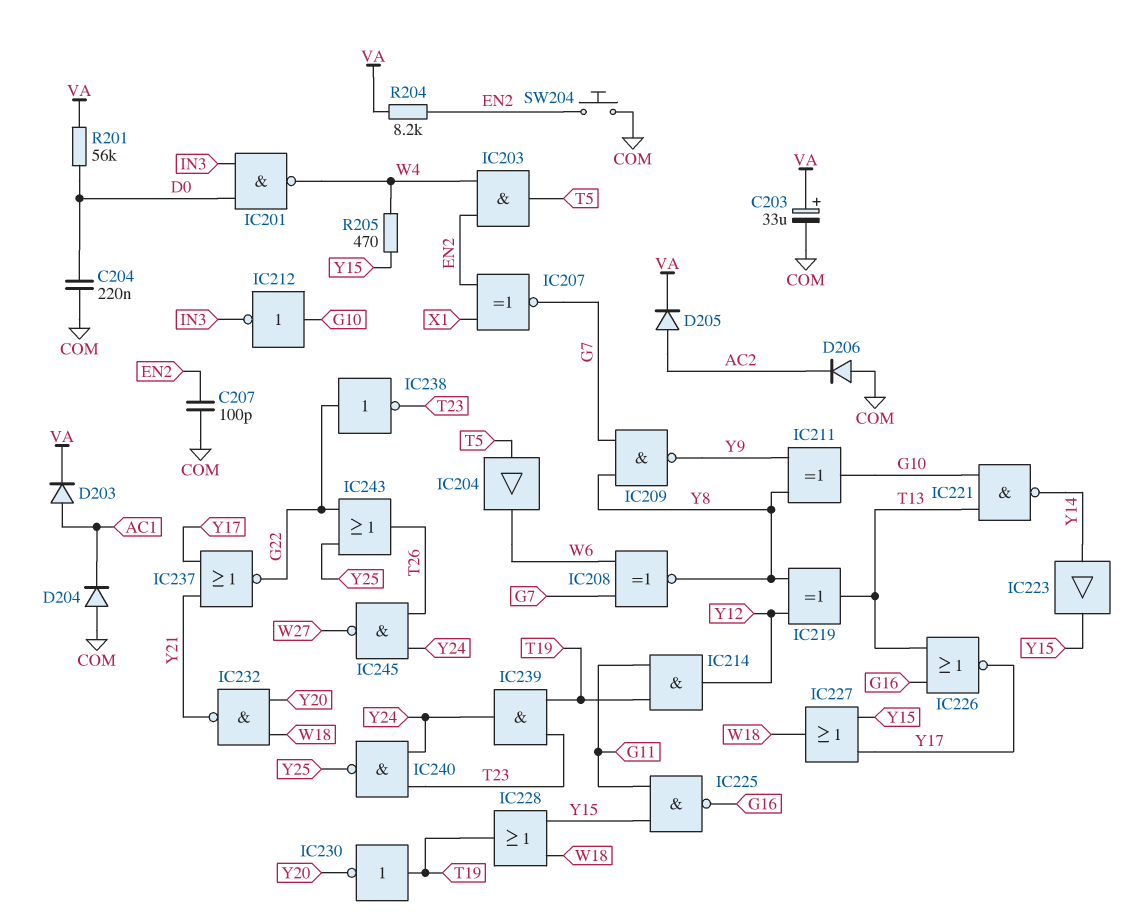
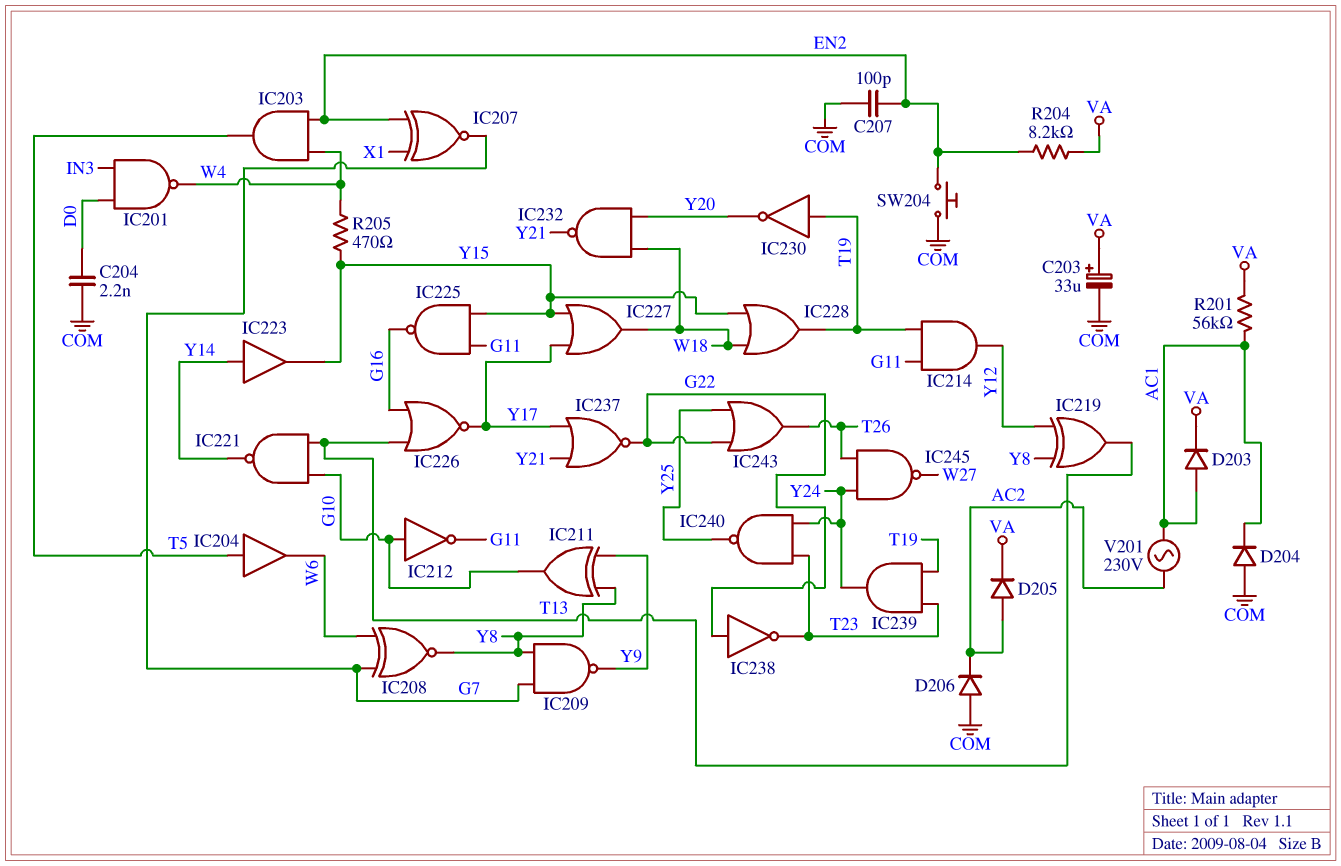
C204: 220nF (COM, D0) -> 2.2nF (COM, D0)
IC212: NOT (in G10, out IN3) -> NOT (in G10, out G11)
R201: 56k (D0, VA) -> 56k (AC1, VA)
V201: none -> AC 230V (AC1, AC2)

